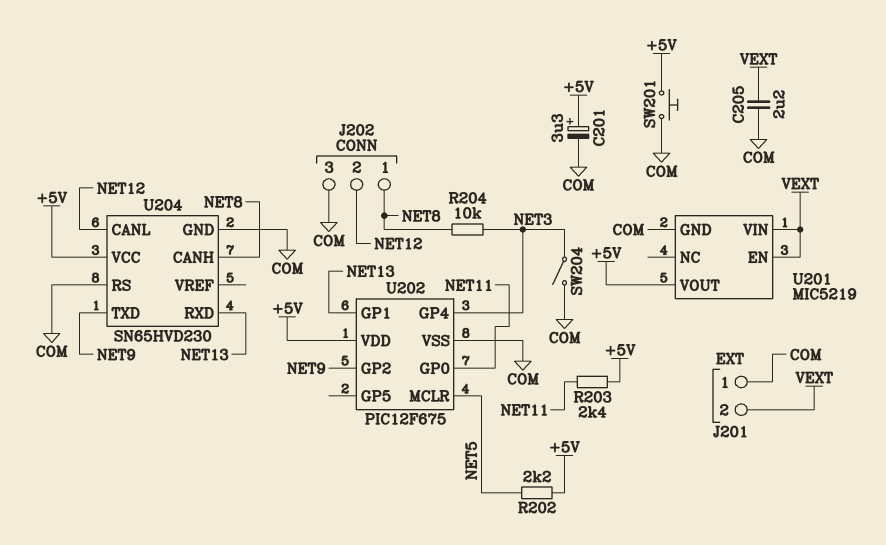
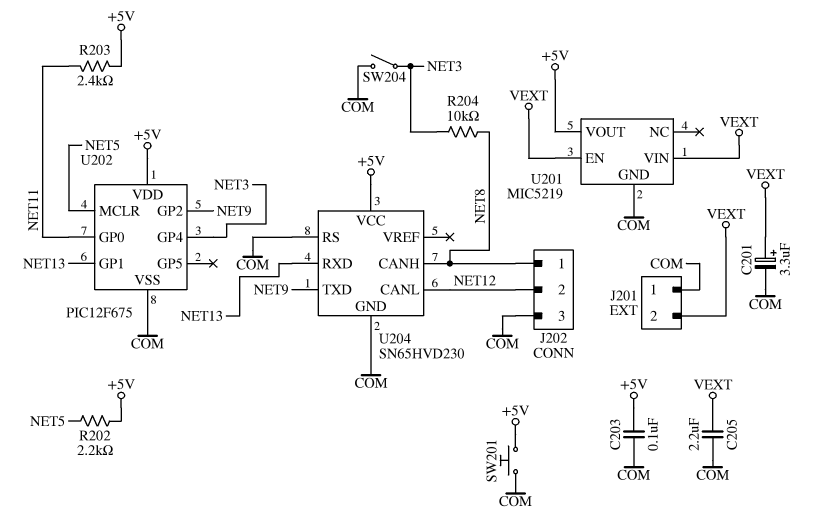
C201: 3.3uF (plus +5V, minus COM) -> 3.3uF (plus VEXT, minus COM)
C203: none -> 100nF (+5V, COM)

